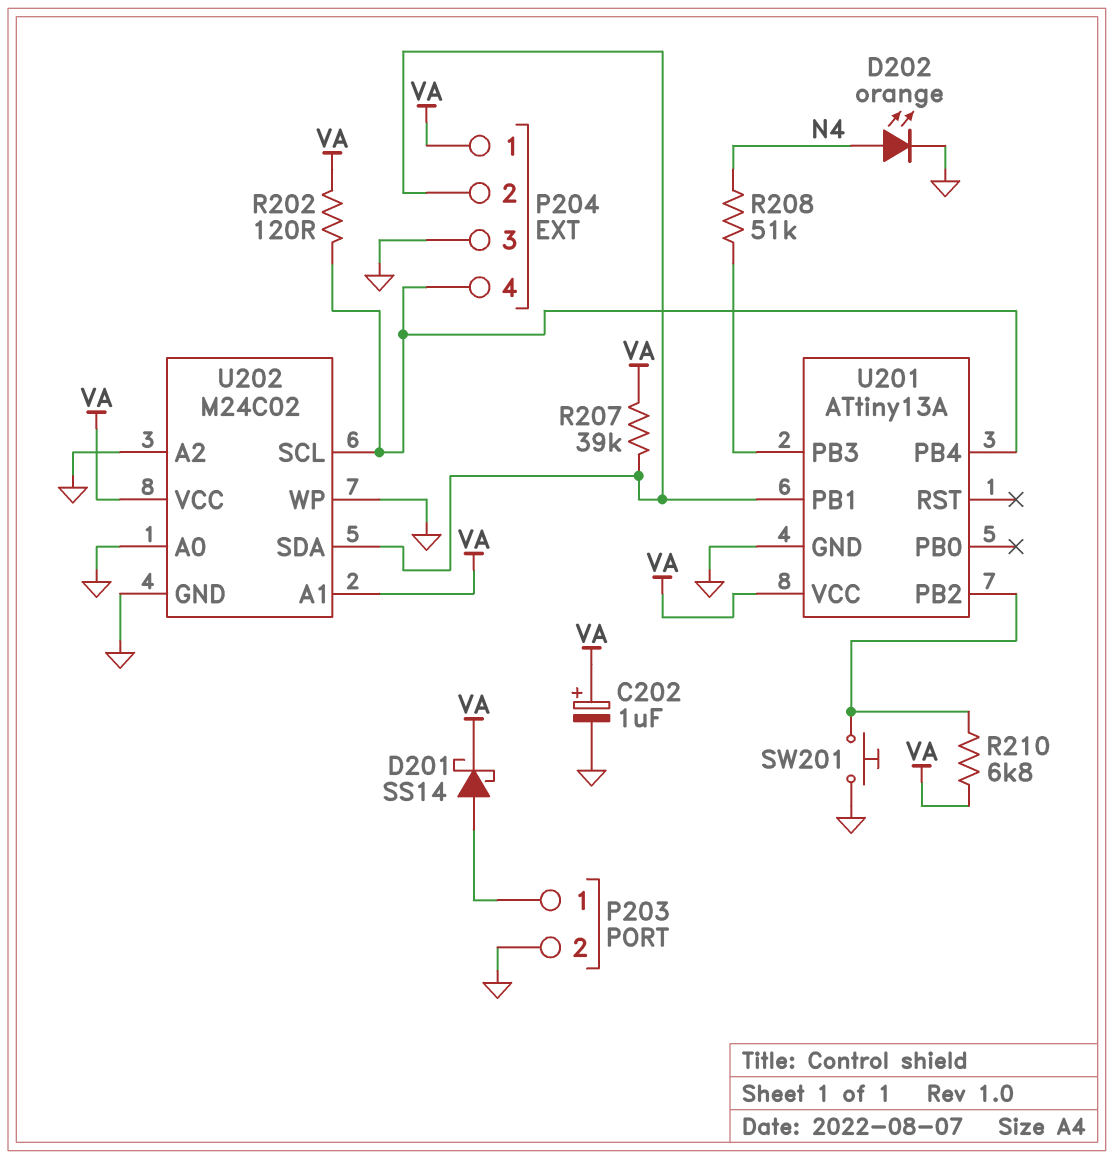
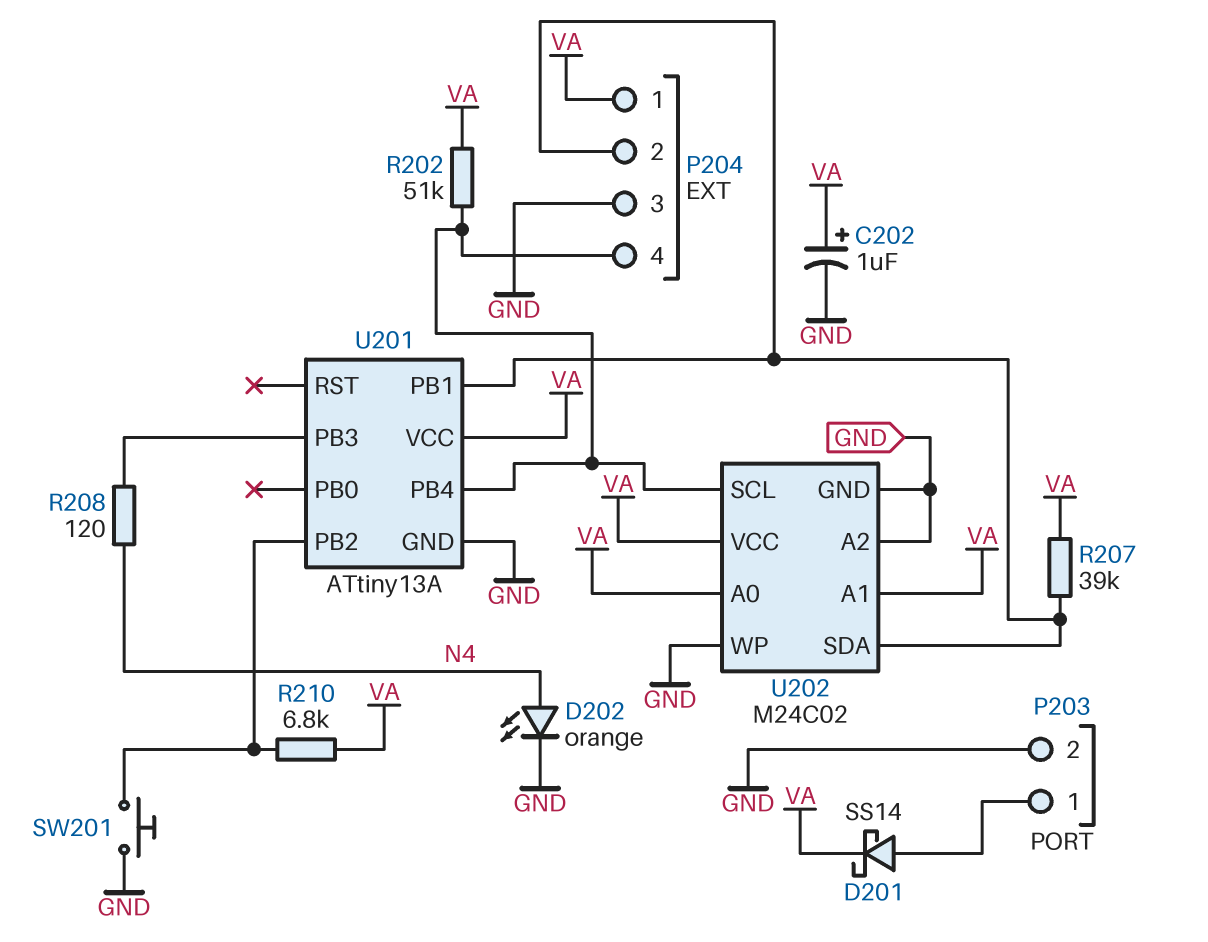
R202: 120 (P204/4, VA) -> 51k (P204/4, VA)
R208: 51k (N4, U201/PB3) -> 120 (N4, U201/PB3)
U202 pin A0: GND -> VA

